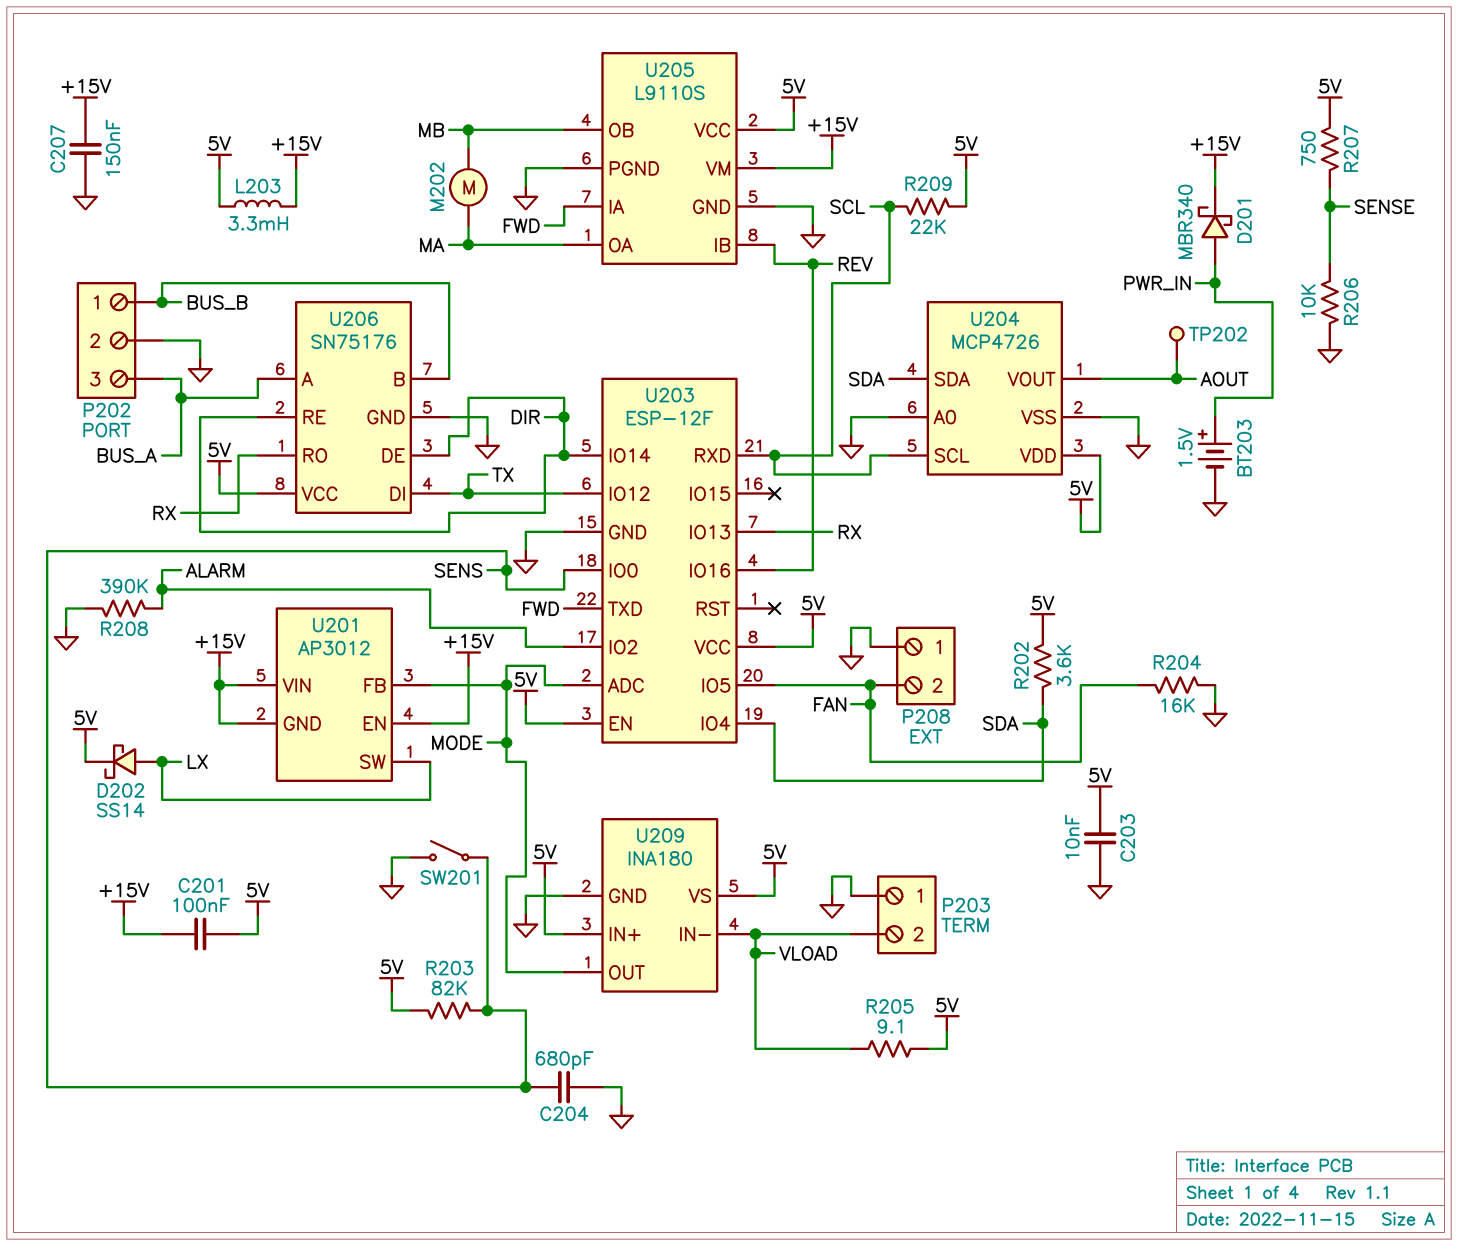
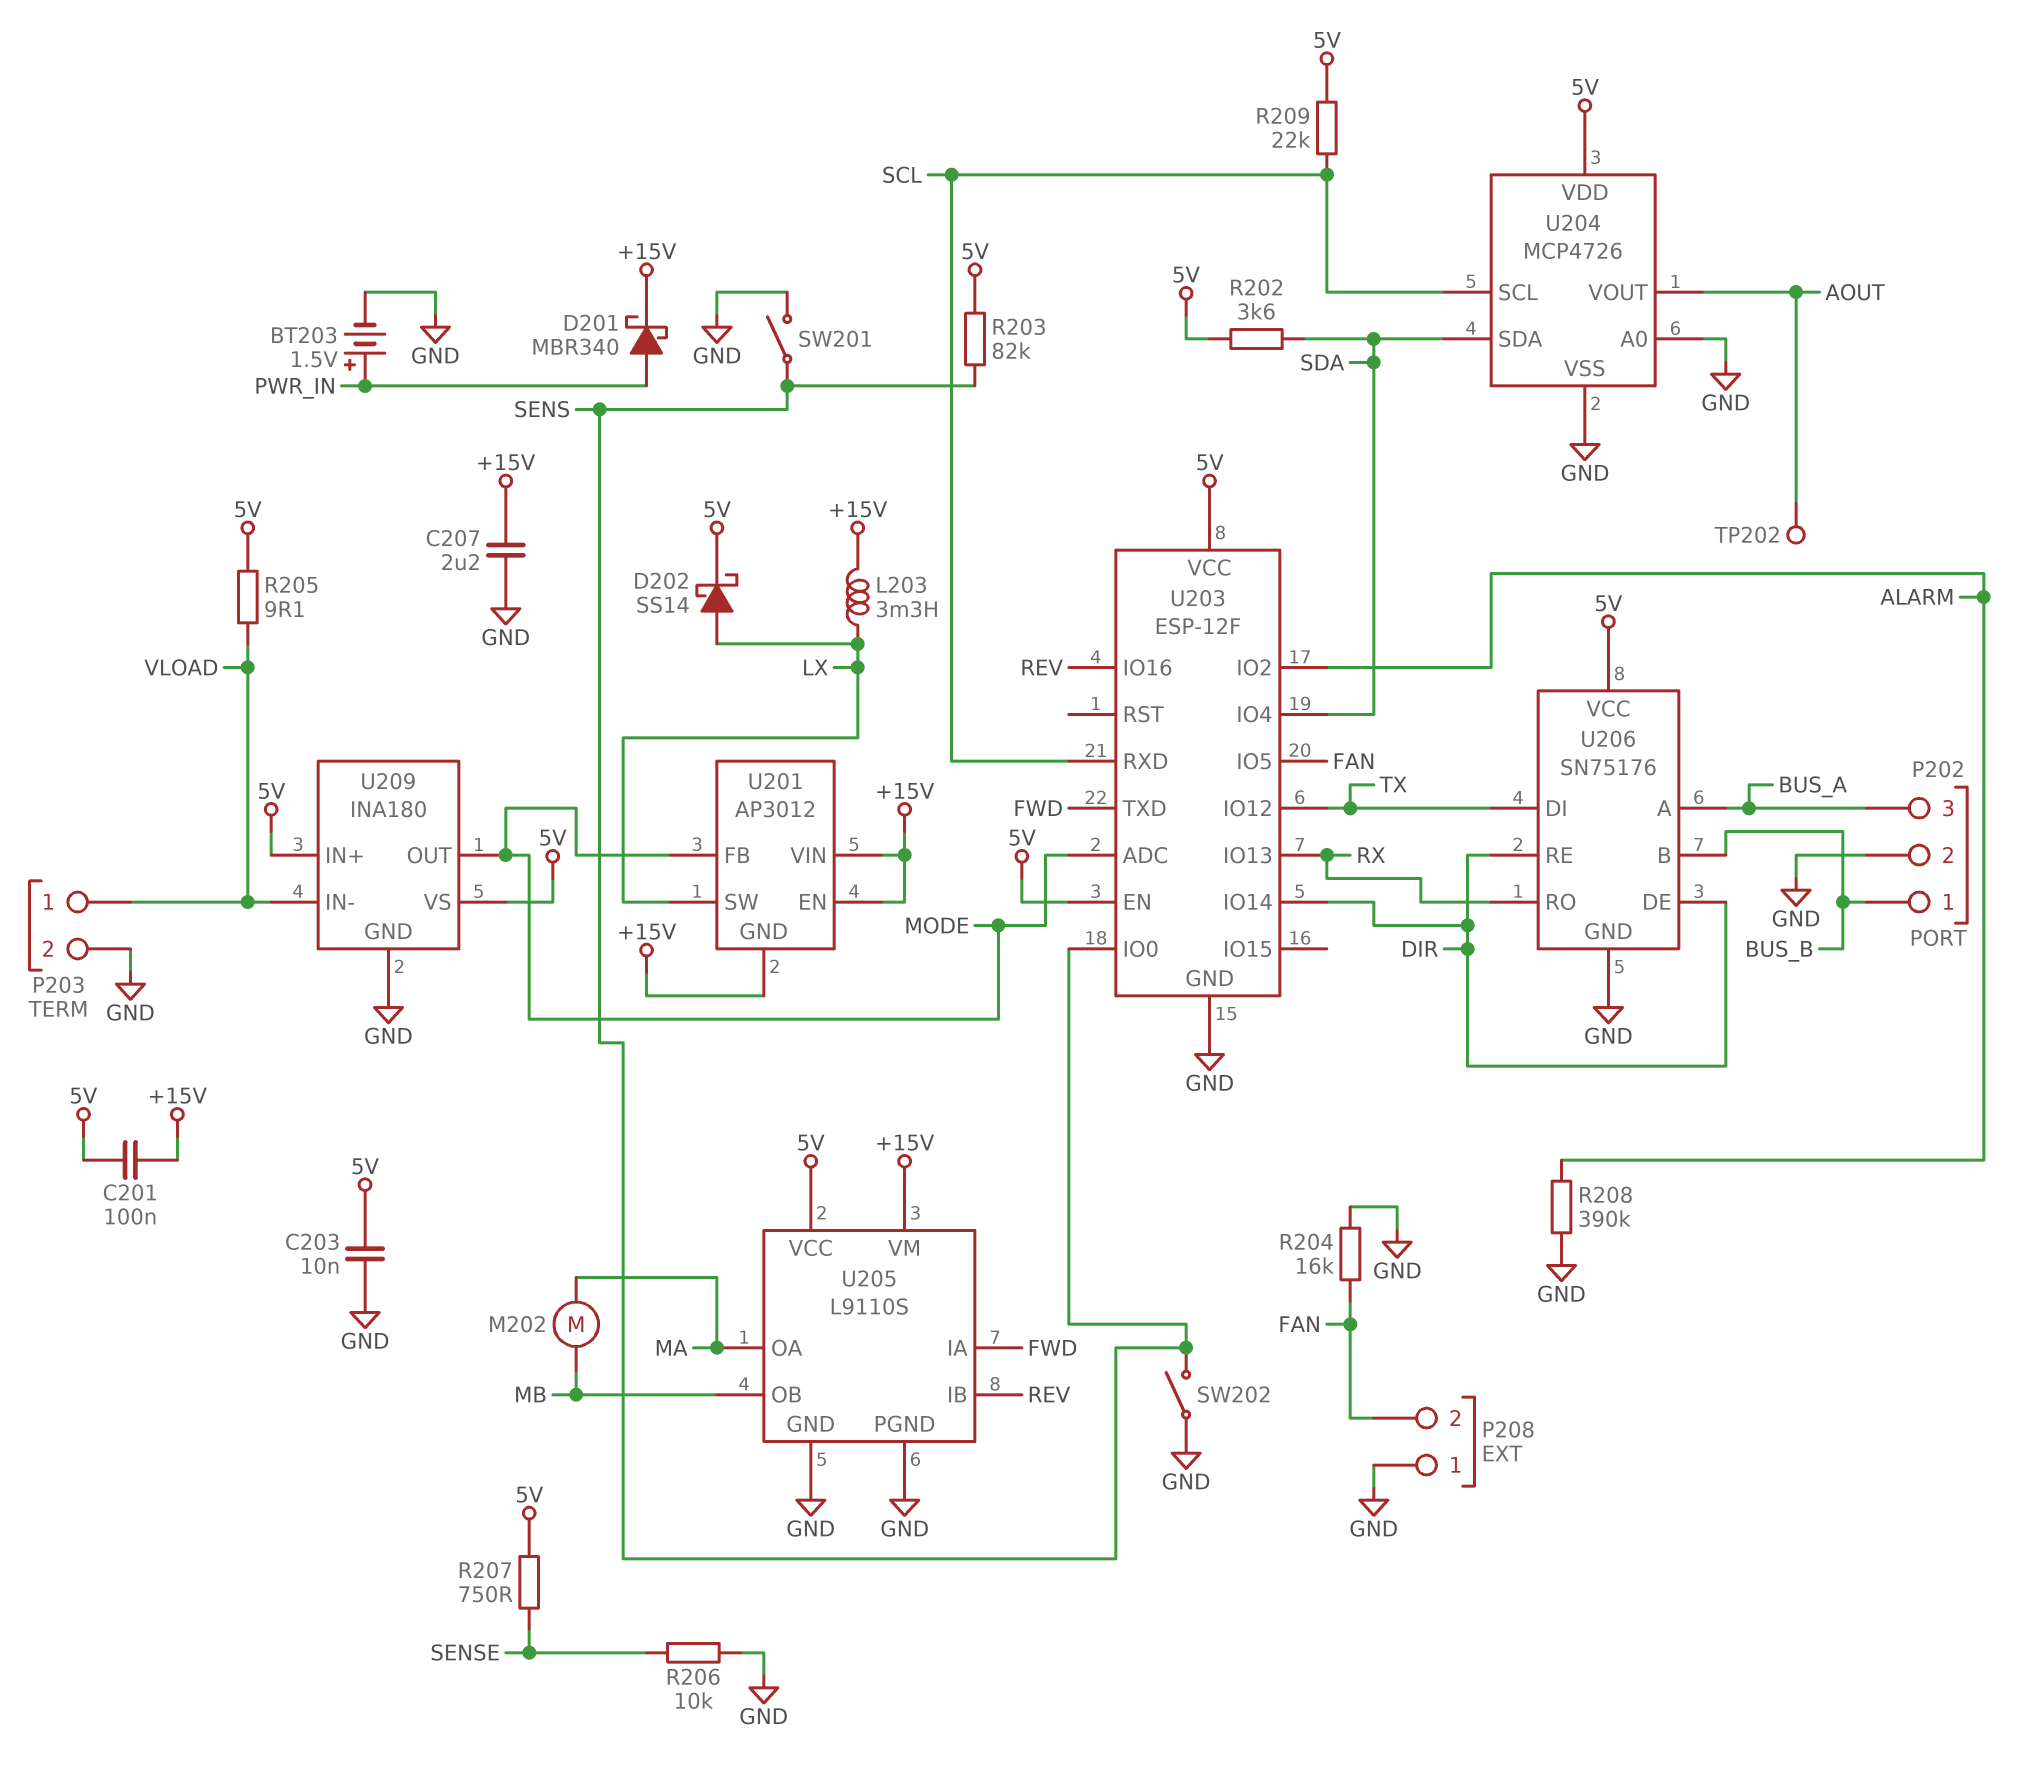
C204: 680pF (GND, SENS) -> none
C207: 150nF (+15V, GND) -> 2.2uF (+15V, GND)
L203: 3.3mH (+15V, 5V) -> 3.3mH (+15V, LX)
P203 pin 1: GND -> VLOAD
P203 pin 2: VLOAD -> GND
SW202: none -> switch (GND, SENS)

